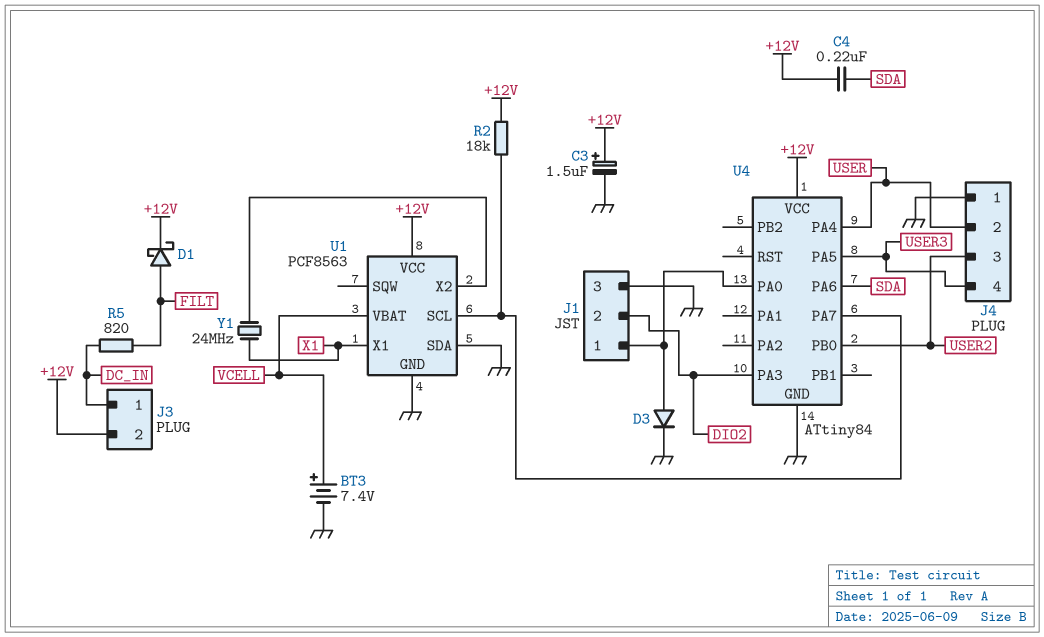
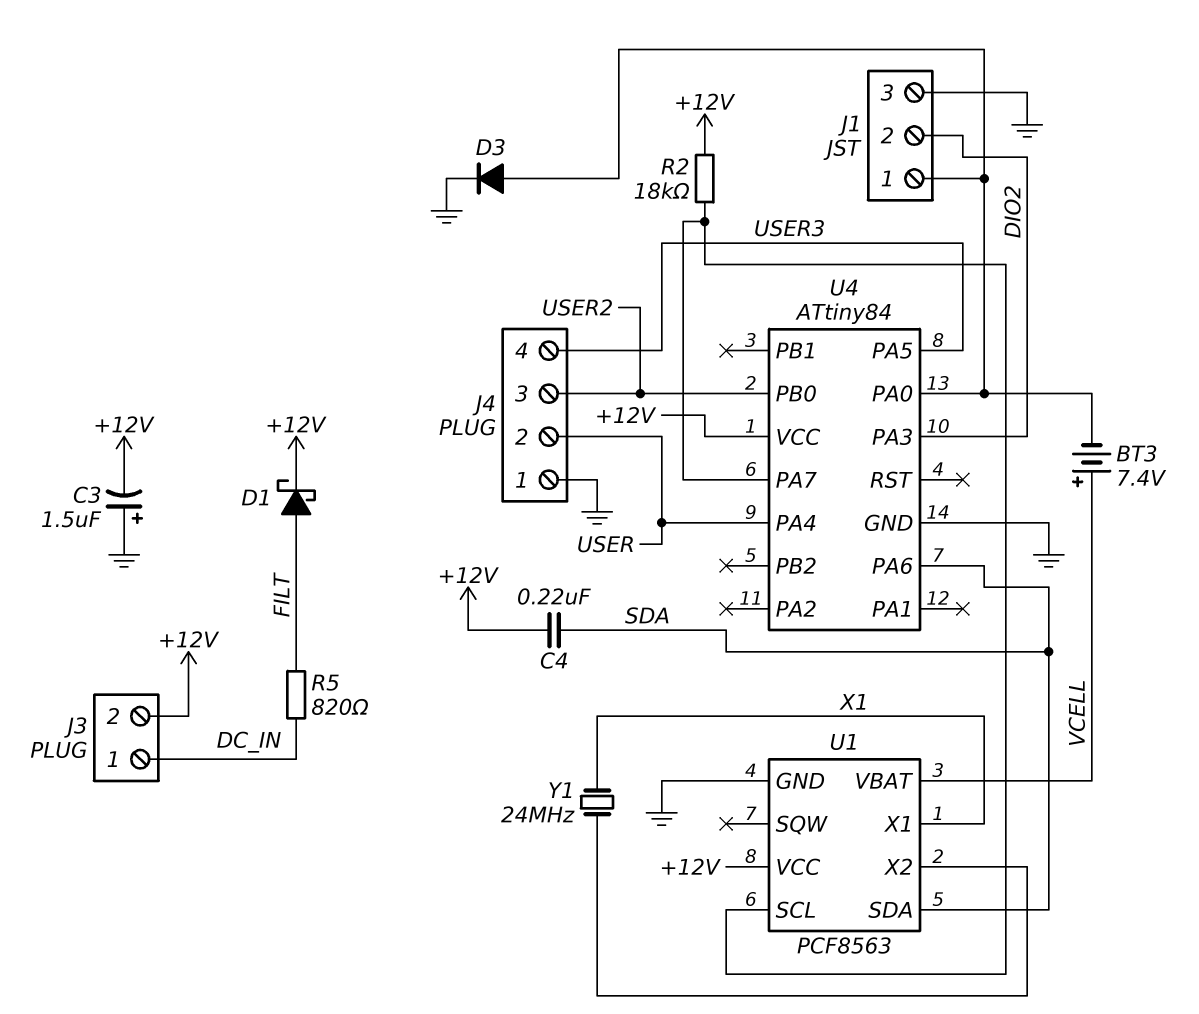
BT3: 7.4V (plus VCELL, minus GND) -> 7.4V (plus VCELL, minus J1/1)
C3: 1.5uF (plus +12V, minus GND) -> 1.5uF (plus GND, minus +12V)
U1 pin SDA: GND -> SDA

